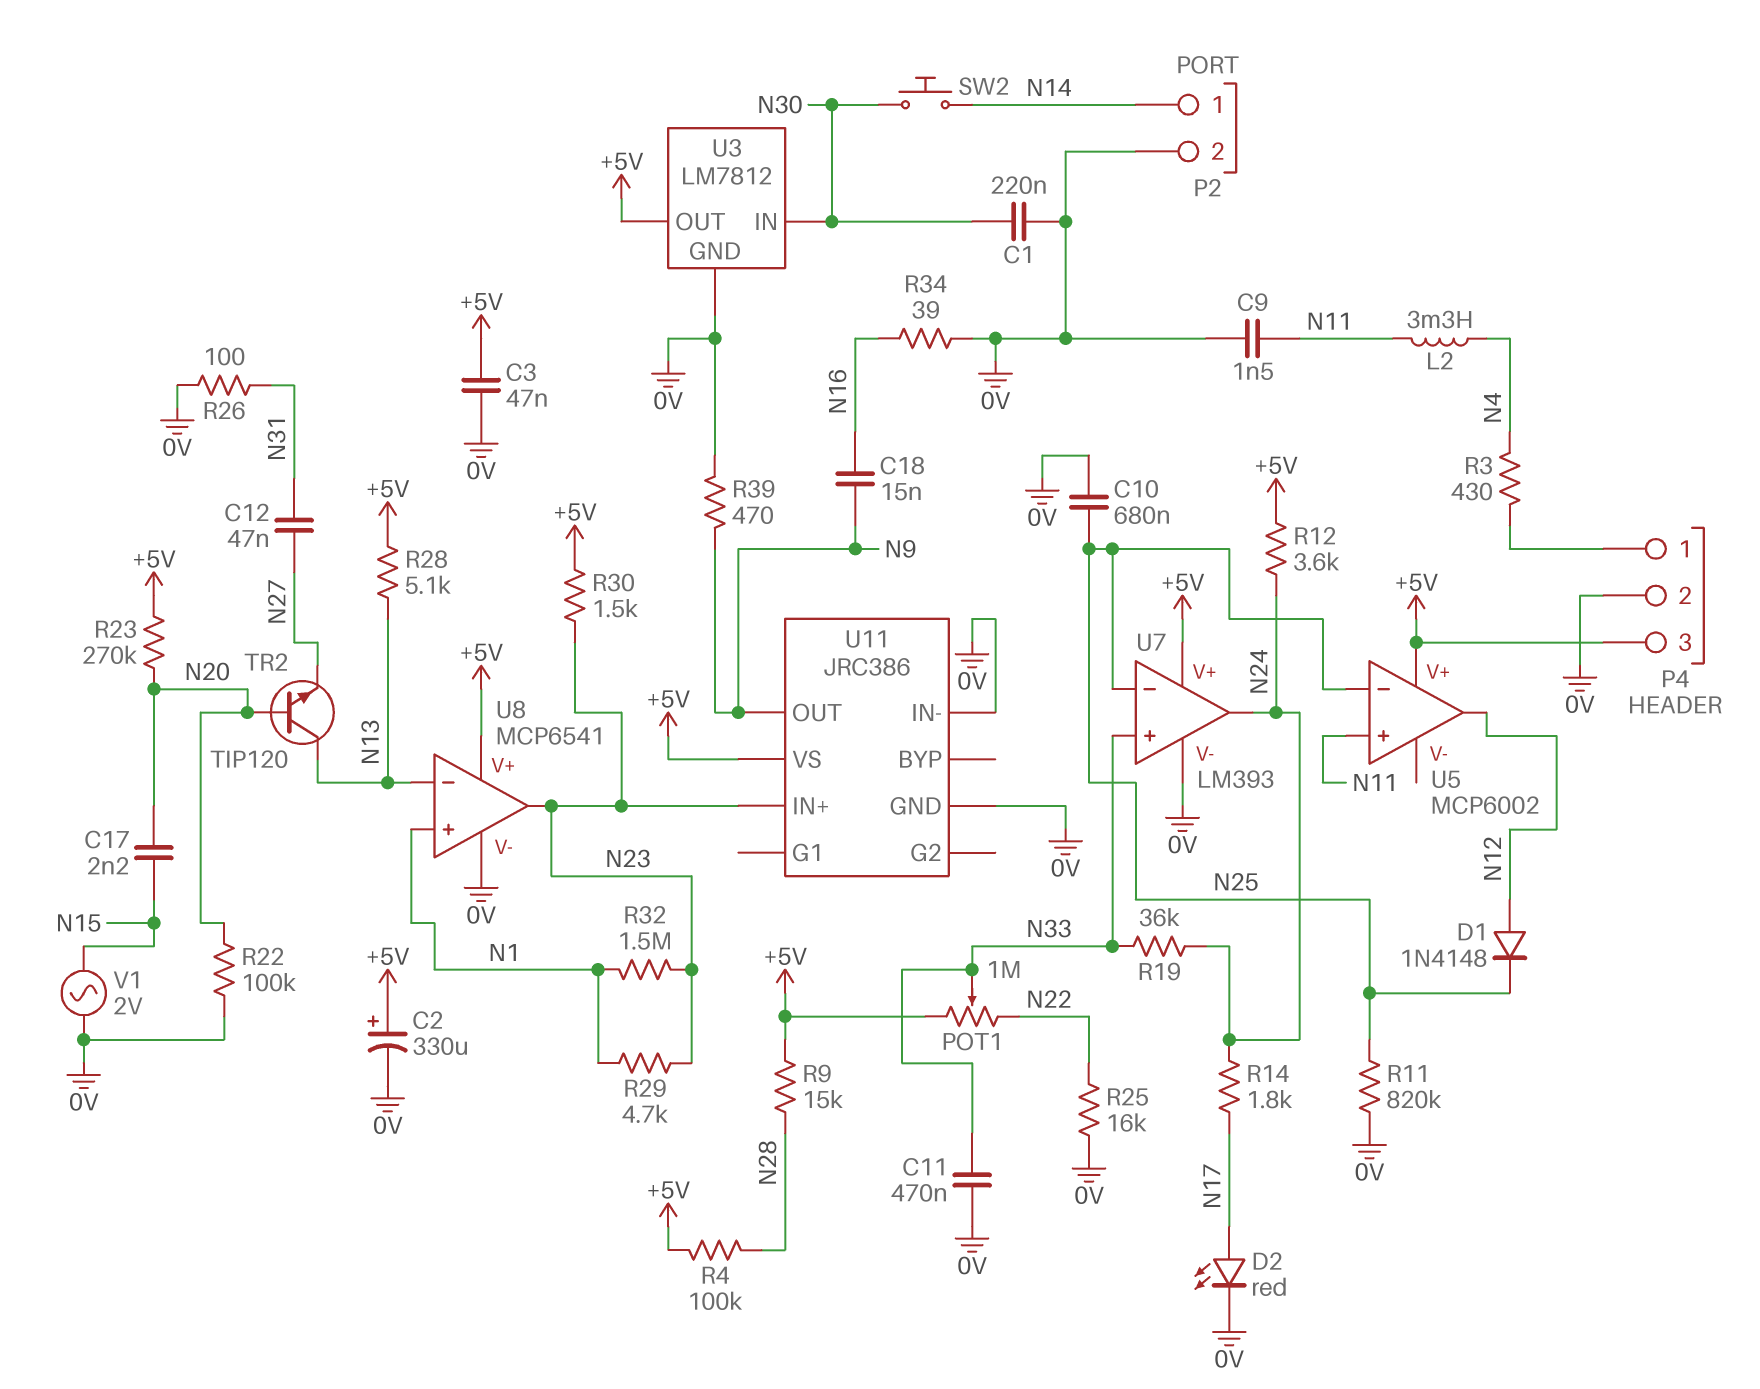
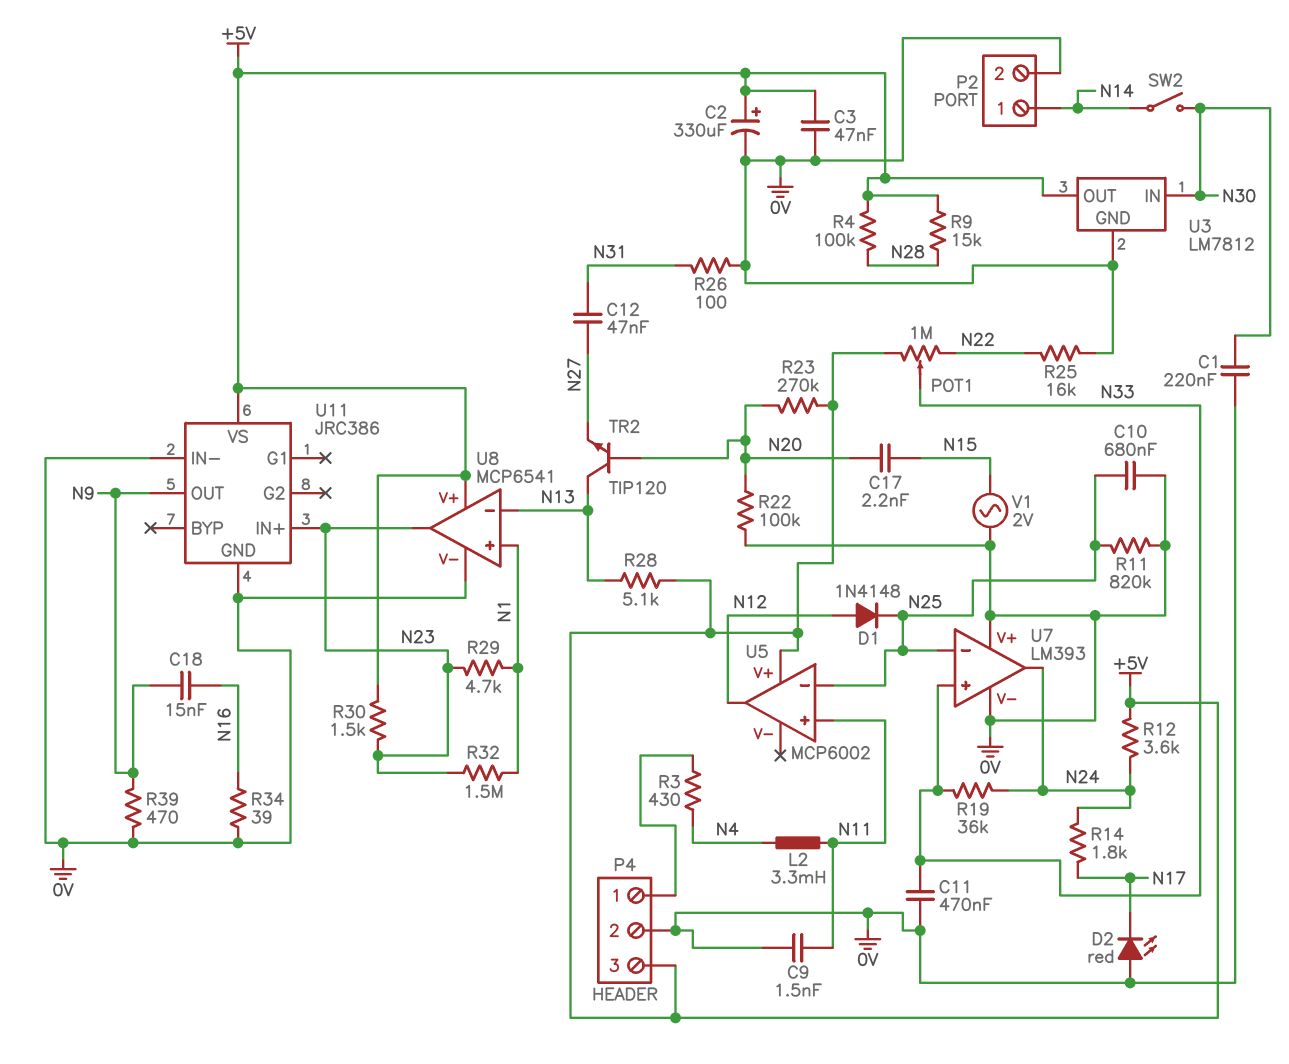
D2: LED red (A N17, K 0V) -> LED red (A 0V, K N17)
SW2: button (N14, N30) -> switch (N14, N30)
U7 pin V+: +5V -> 0V

